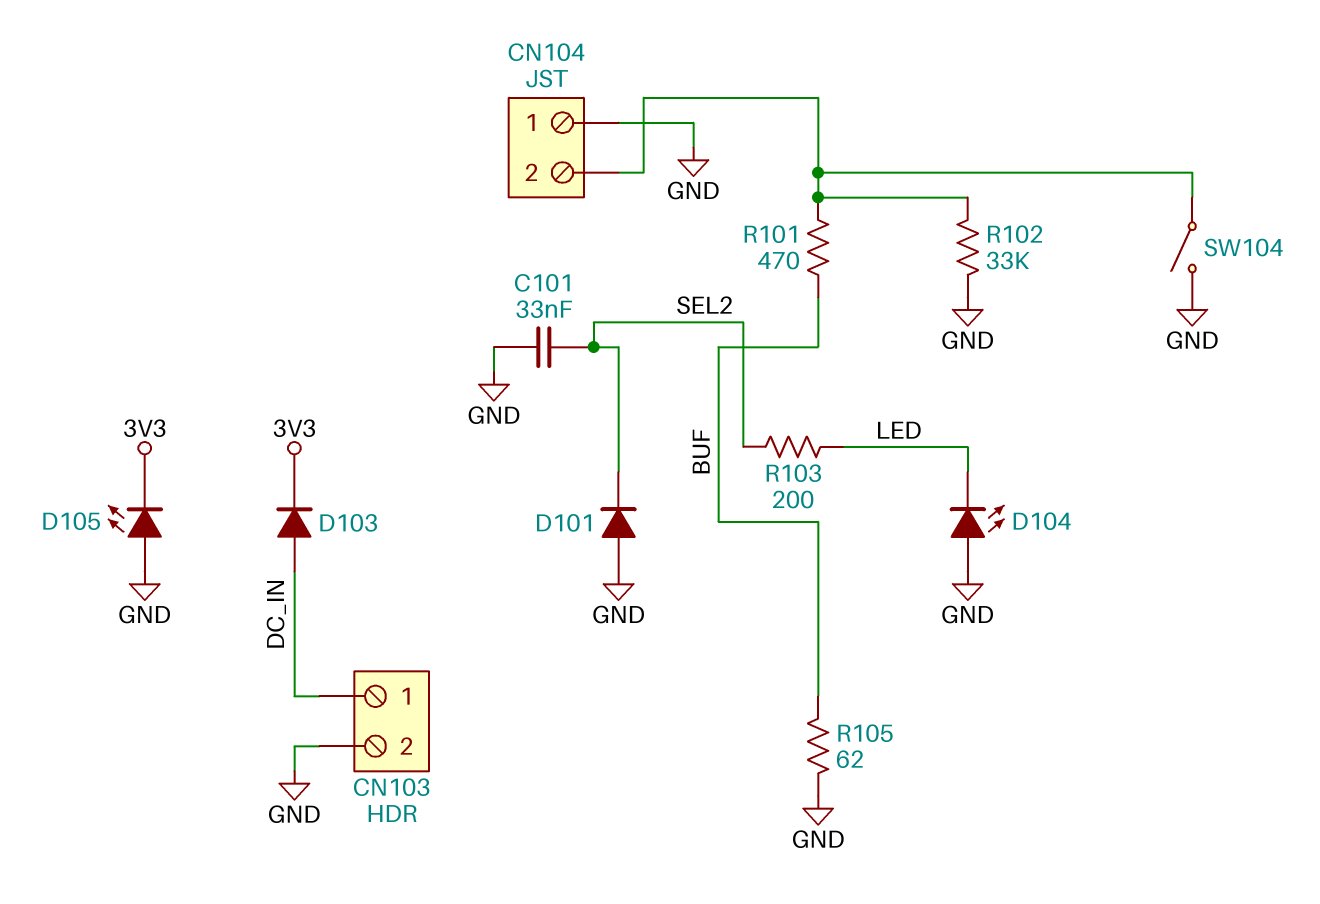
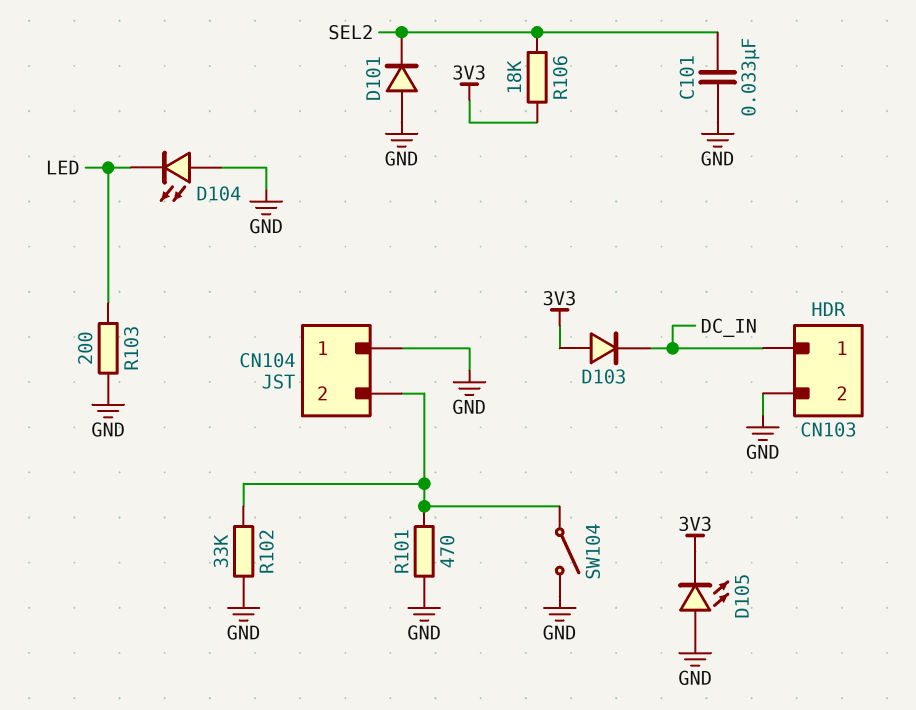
D103: diode (A DC_IN, K 3V3) -> diode (A 3V3, K DC_IN)
R101: 470 (BUF, CN104/2) -> 470 (CN104/2, GND)
R103: 200 (LED, SEL2) -> 200 (GND, LED)
R105: 62 (BUF, GND) -> none
R106: none -> 18k (3V3, SEL2)

